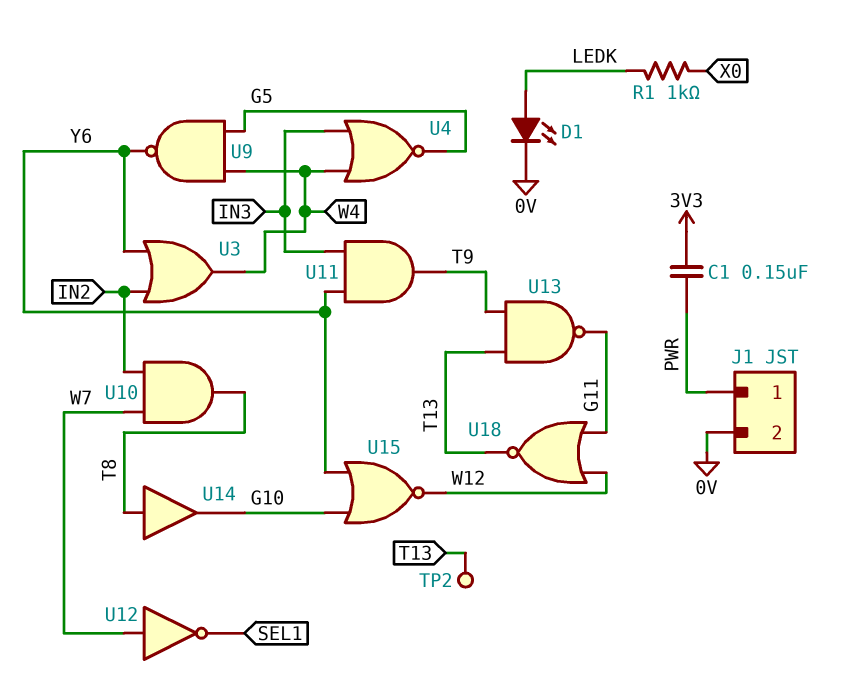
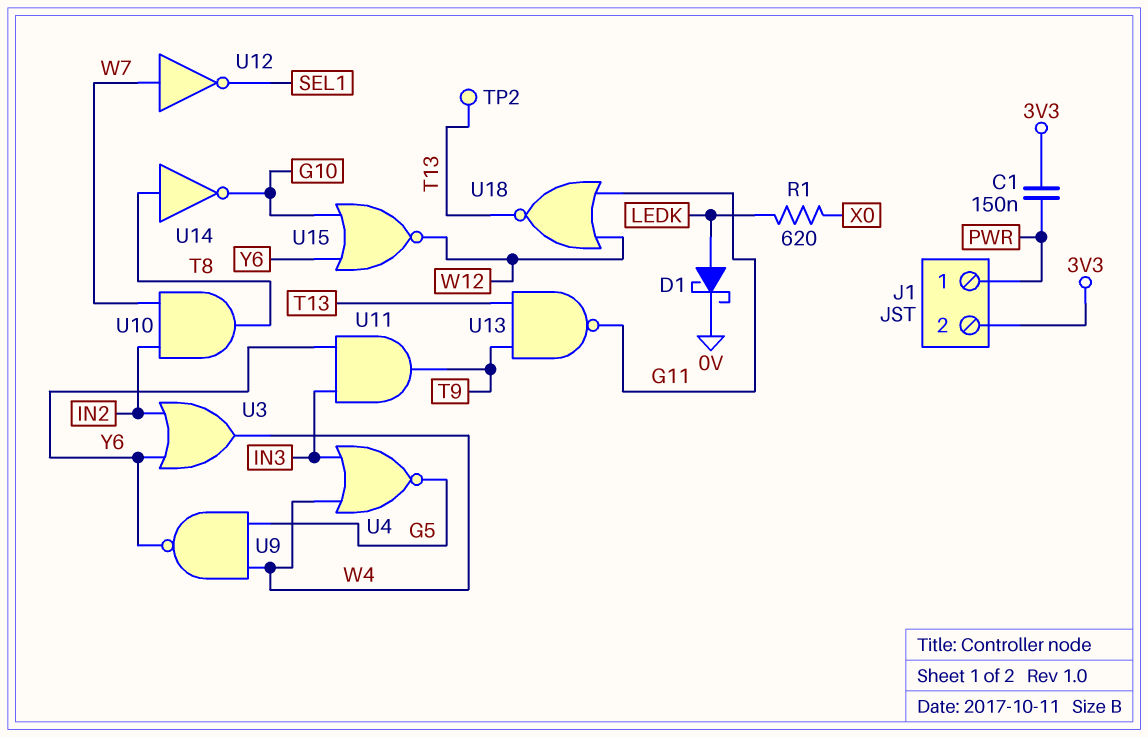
D1: LED (A LEDK, K 0V) -> schottky (A LEDK, K 0V)
J1 pin 2: 0V -> 3V3
R1: 1k (LEDK, X0) -> 620 (LEDK, X0)
U14: buffer (in T8, out G10) -> NOT (in T8, out G10)

